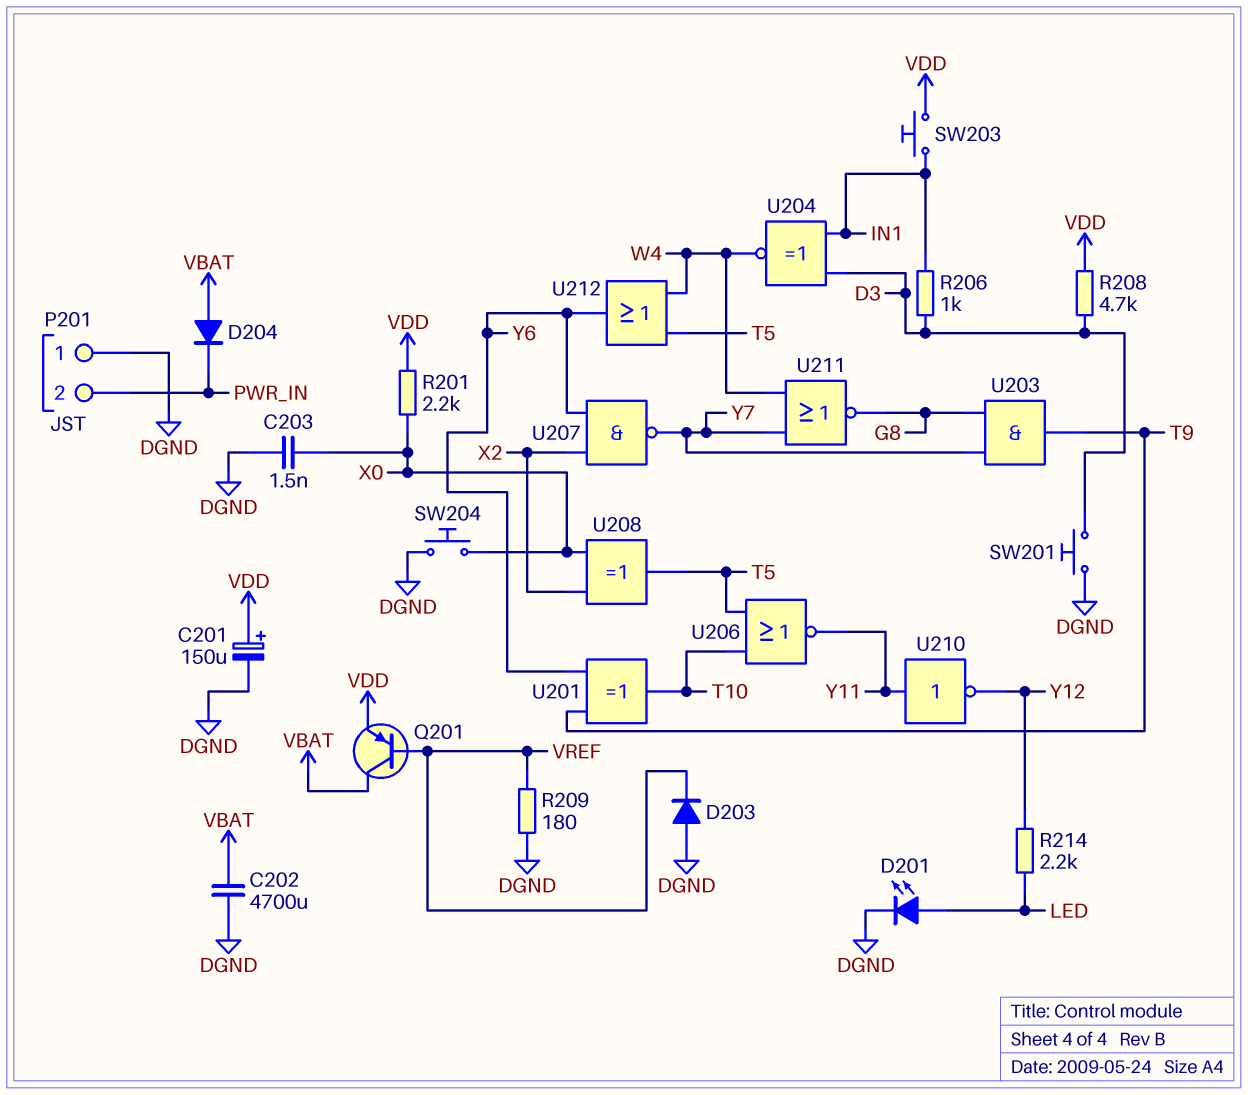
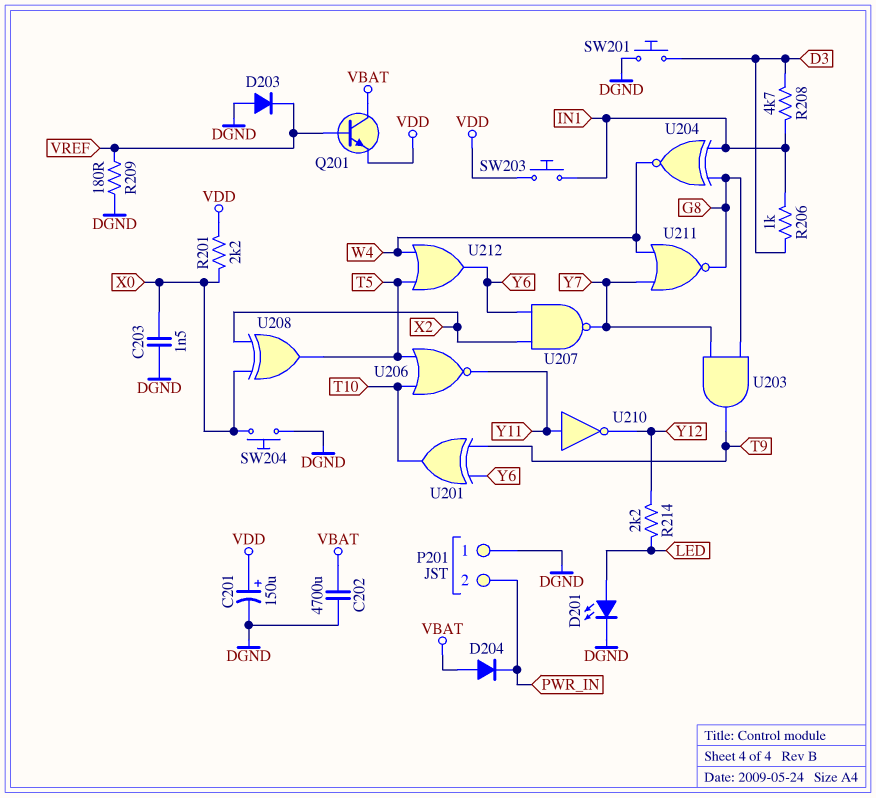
Q201: PNP (B VREF, C VBAT, E VDD) -> NPN (B VREF, C VBAT, E VDD)
R208: 4.7k (D3, VDD) -> 4.7k (D3, IN1)
U204: XNOR (in D3, in IN1, out W4) -> XNOR (in G8, in IN1, out W4)

